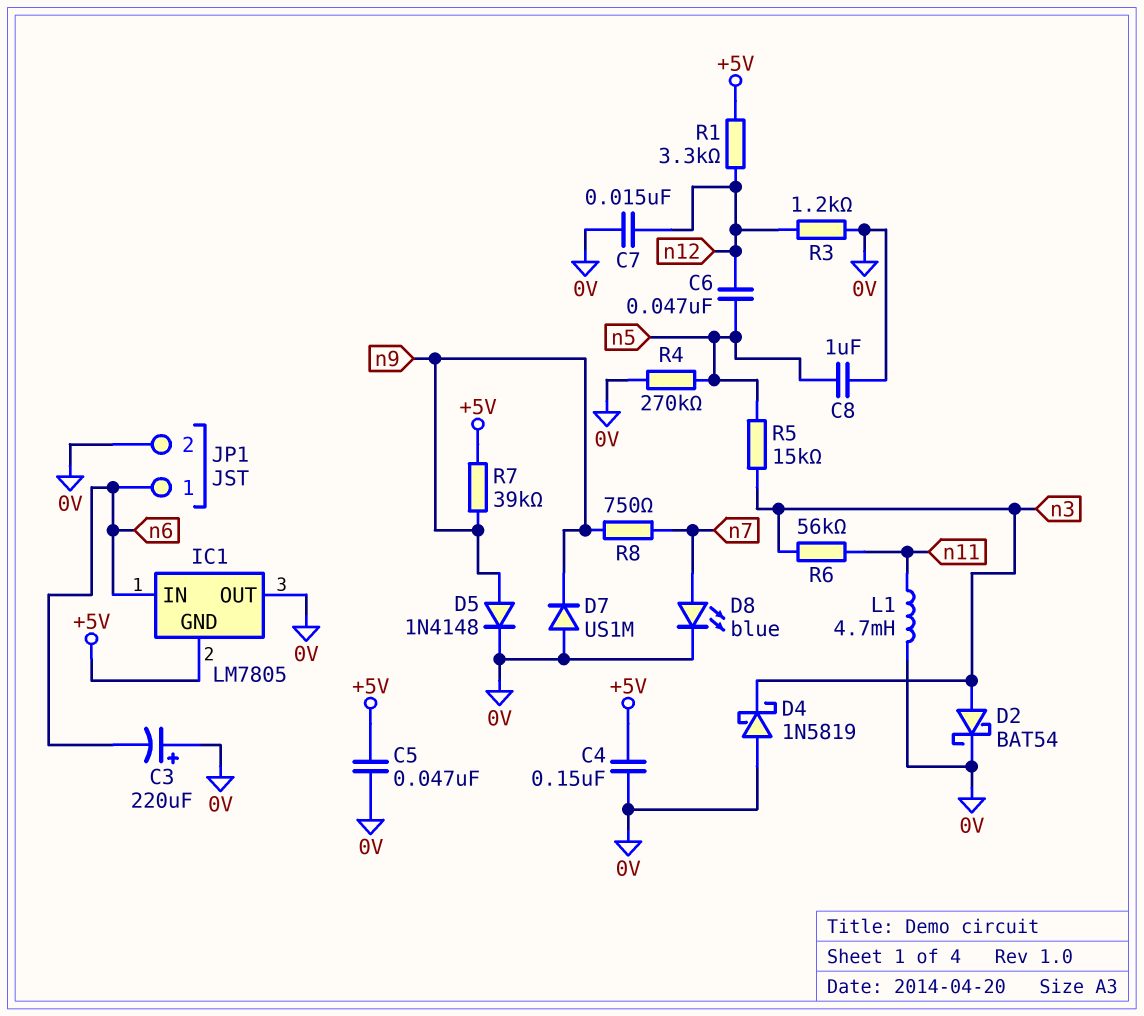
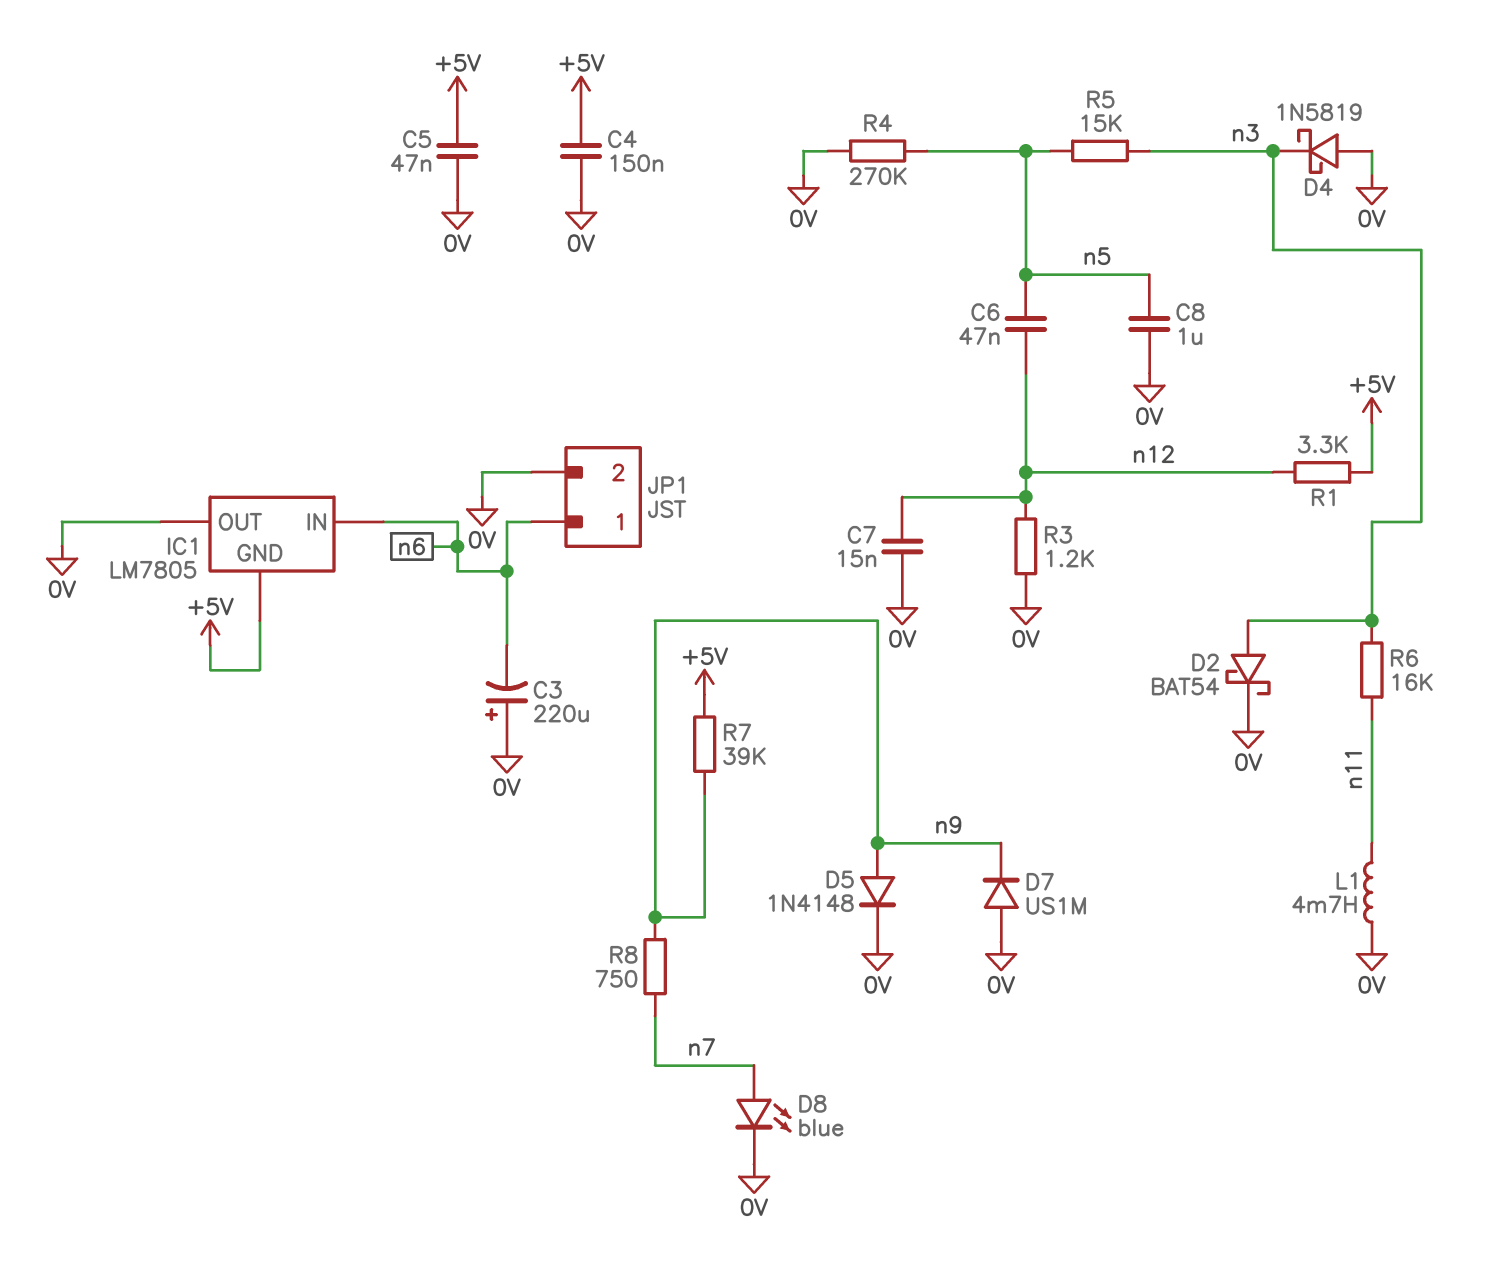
R6: 56k (n3, n11) -> 16k (n3, n11)

